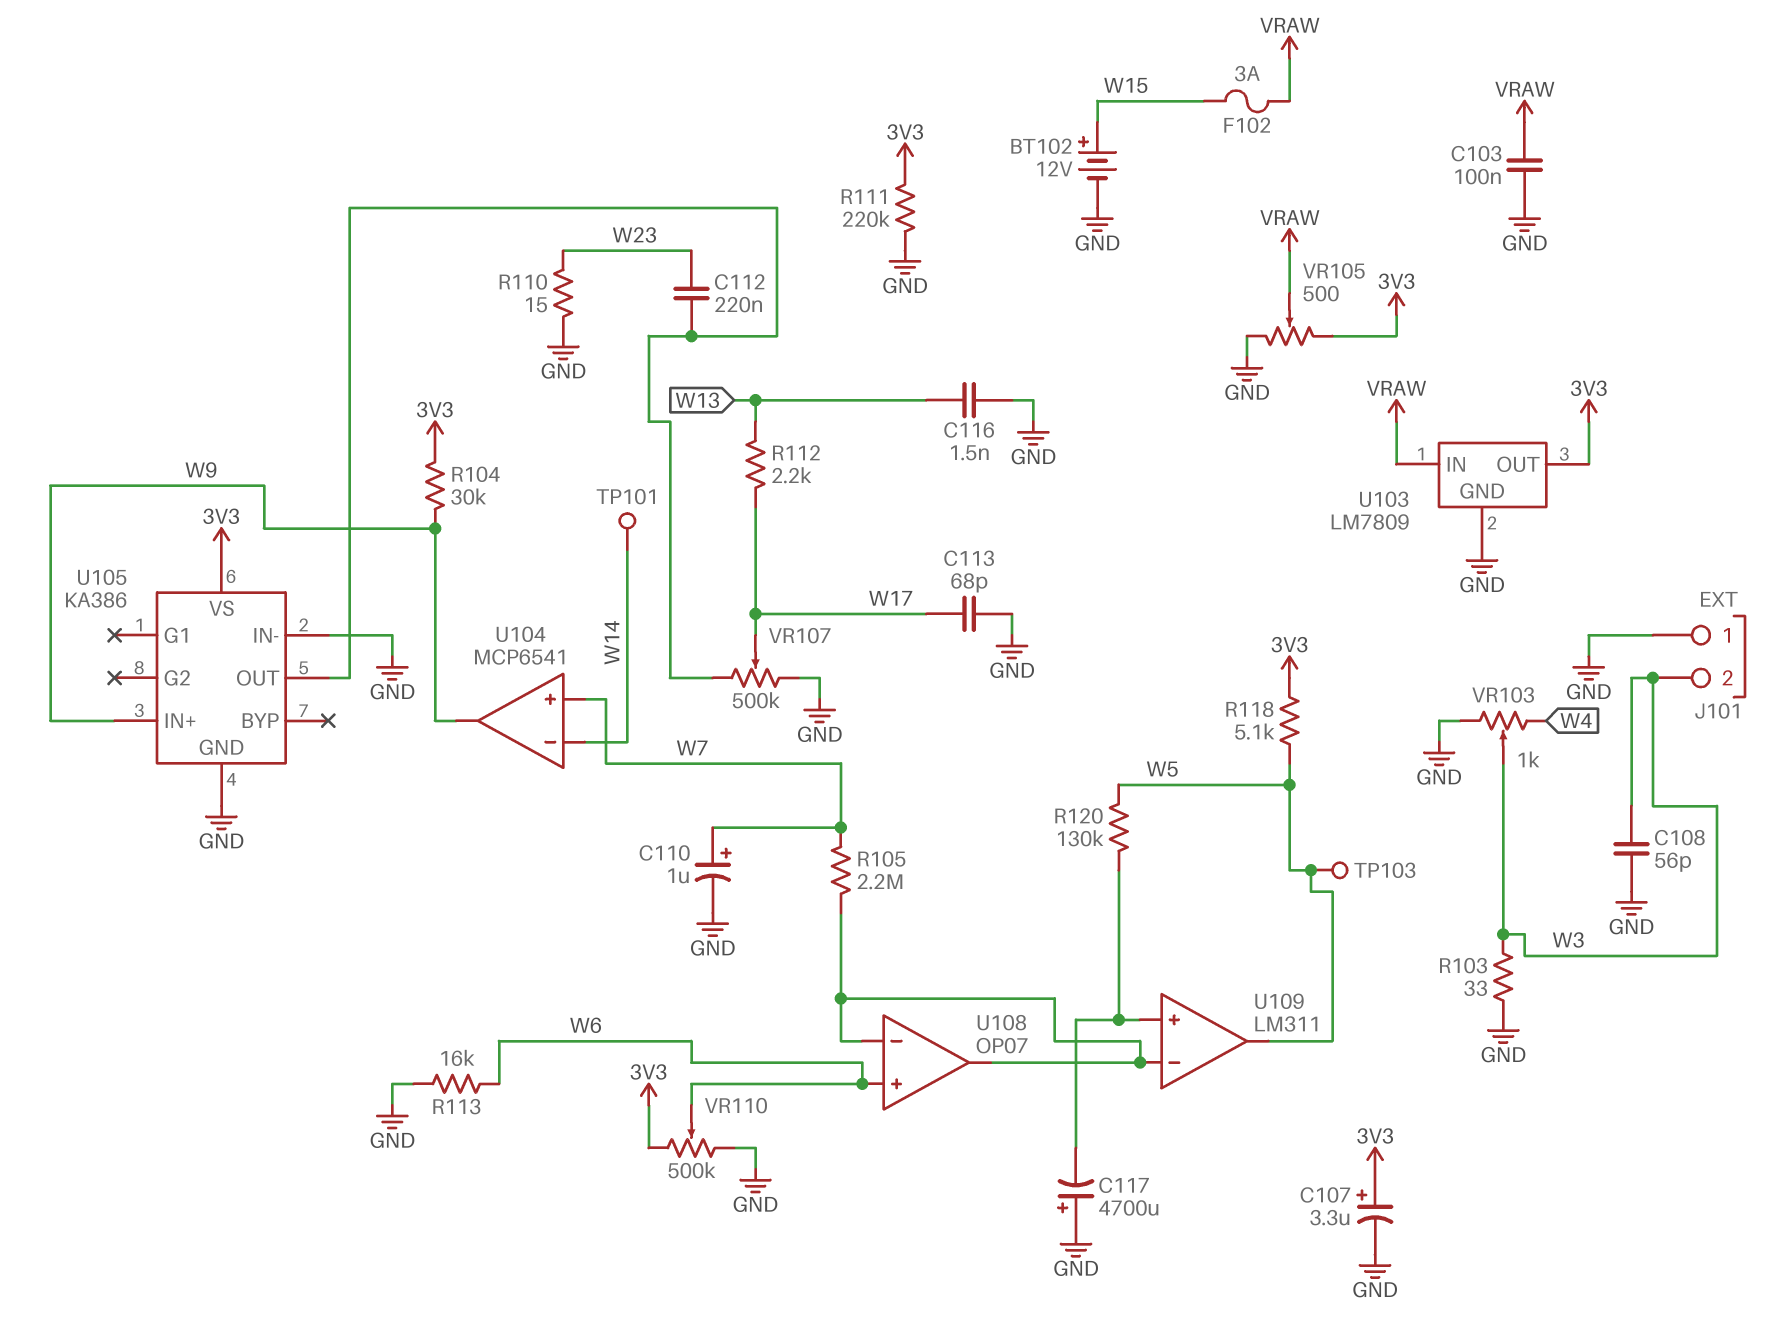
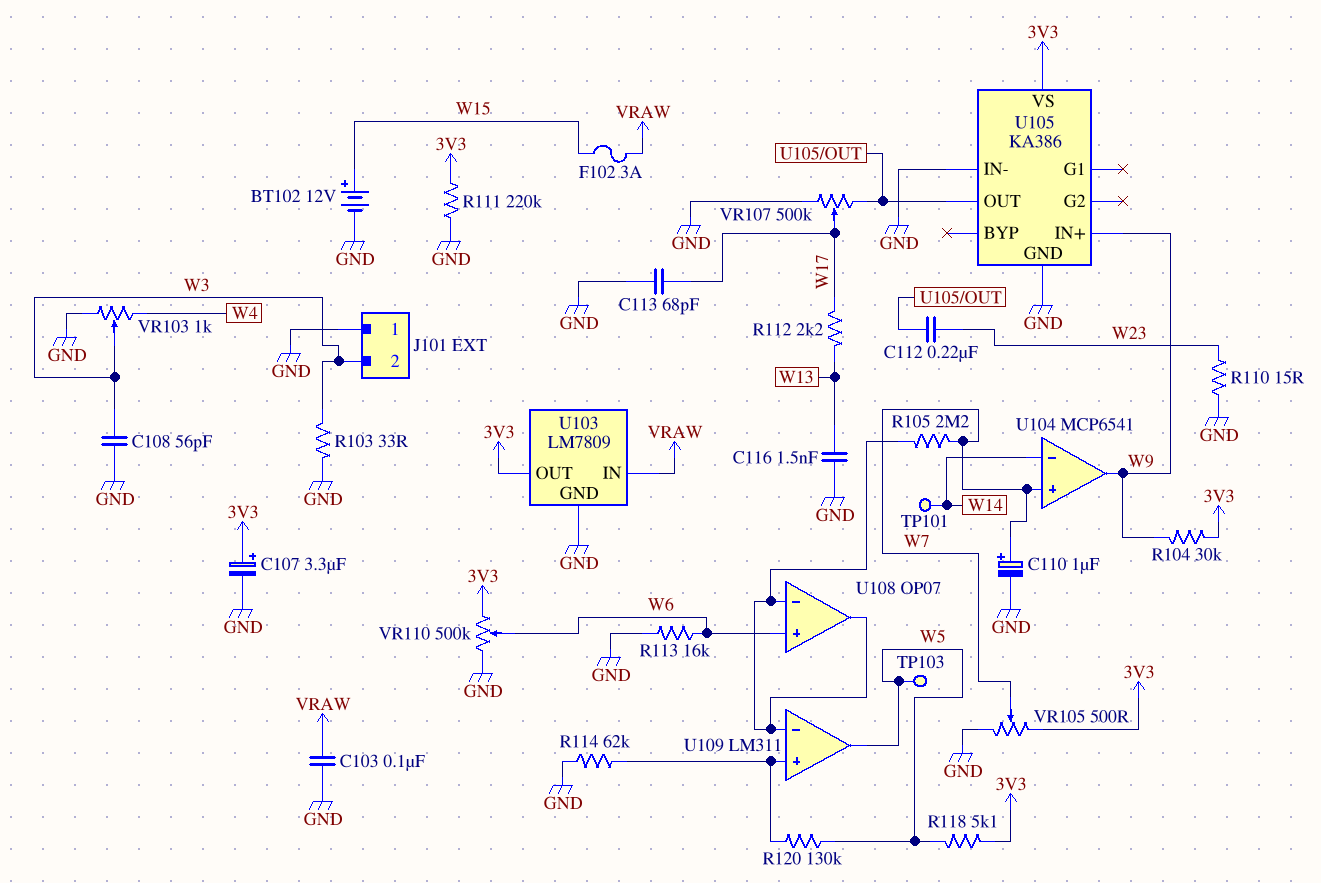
C117: 4700uF (plus GND, minus U109/in+) -> none
R114: none -> 62k (GND, U109/in+)
VR105: 500 (3V3, GND, wiper VRAW) -> 500 (3V3, GND, wiper W7)

